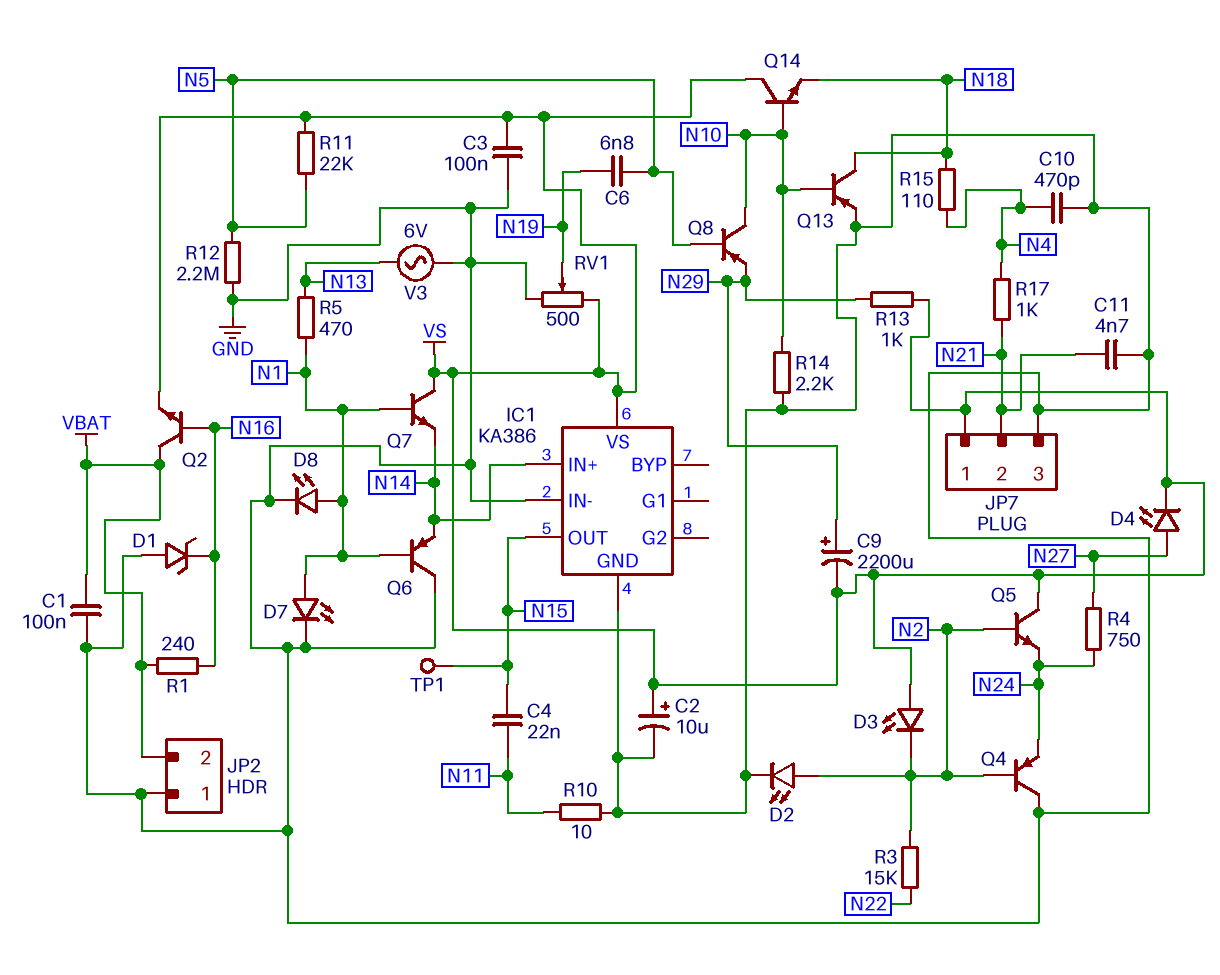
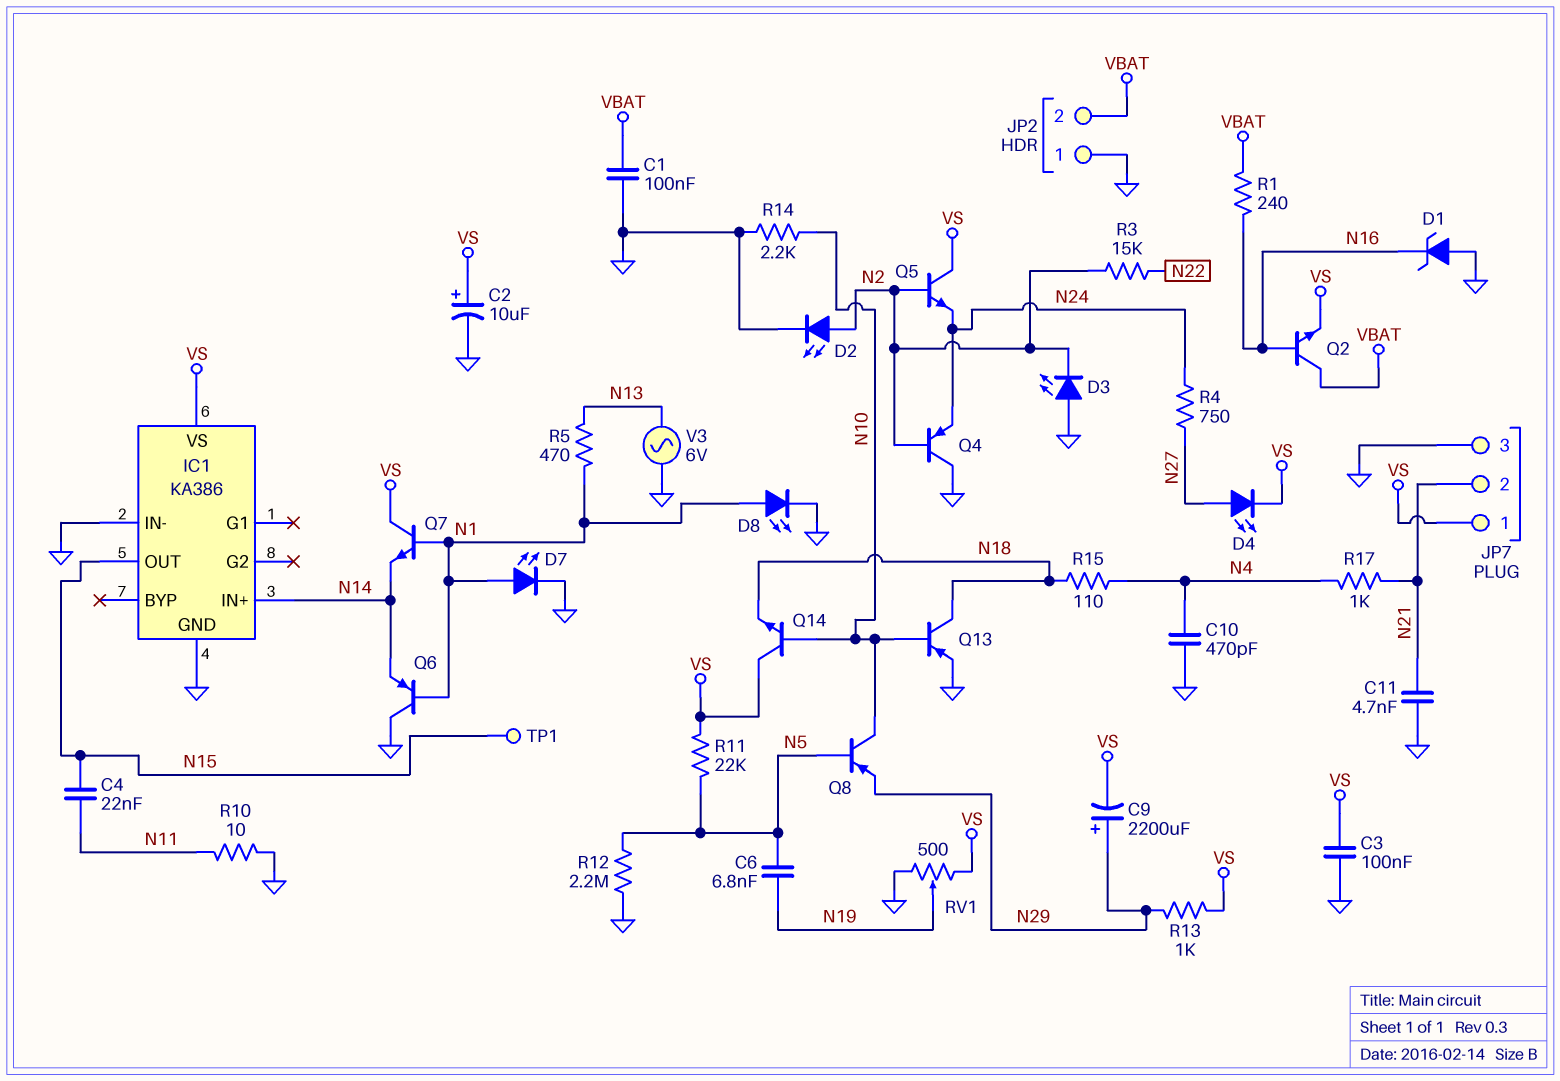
D3: LED (A VS, K N2) -> LED (A GND, K N2)

